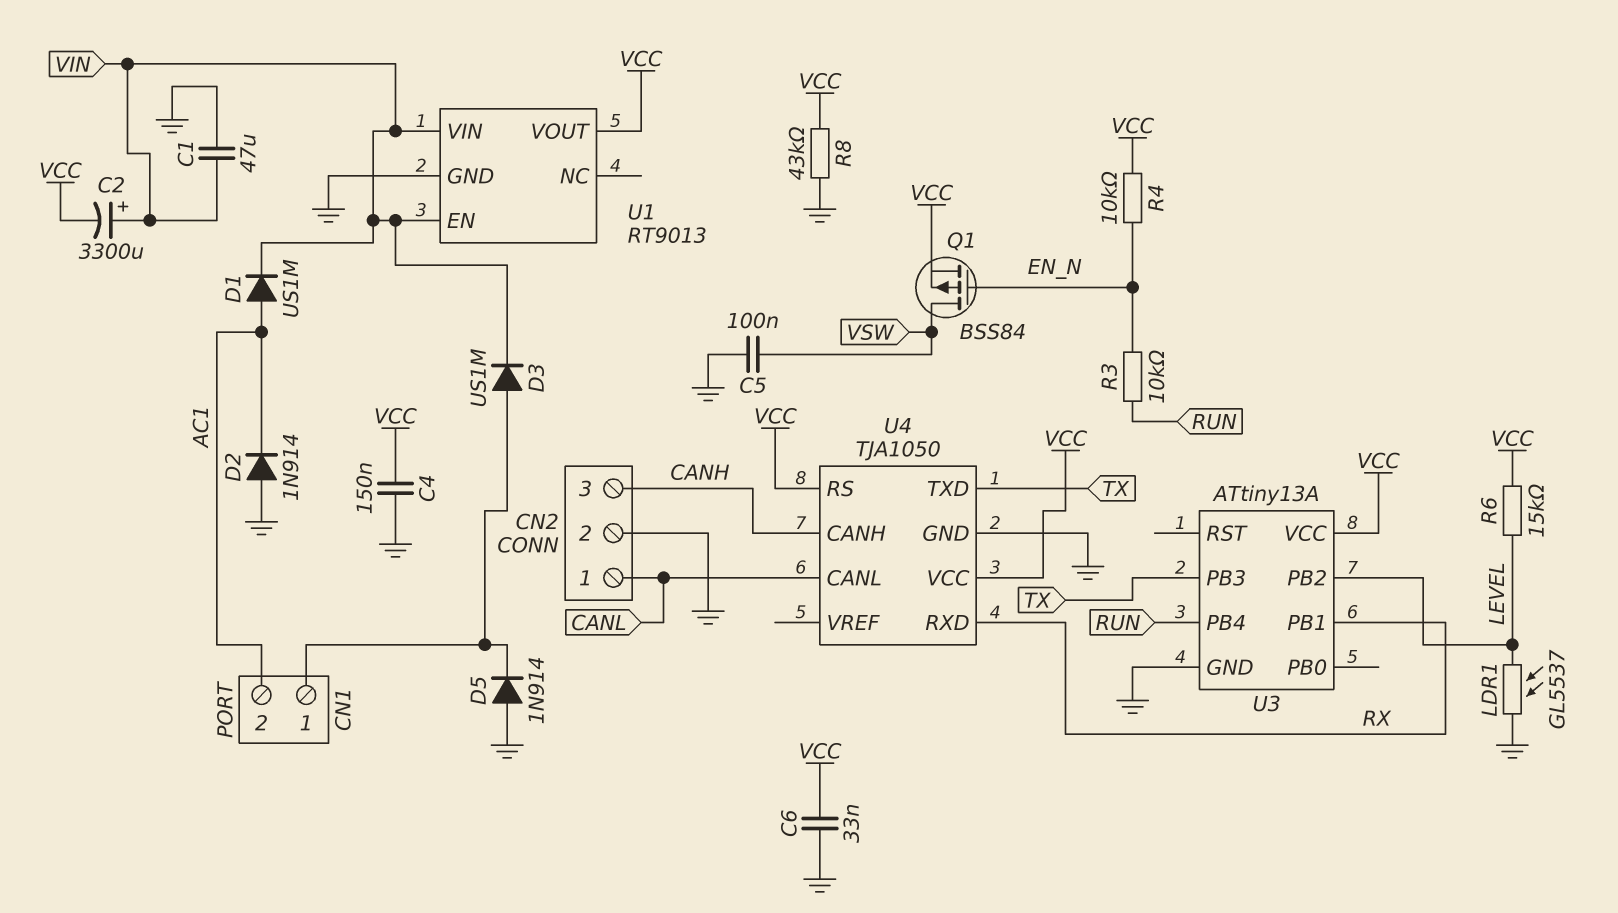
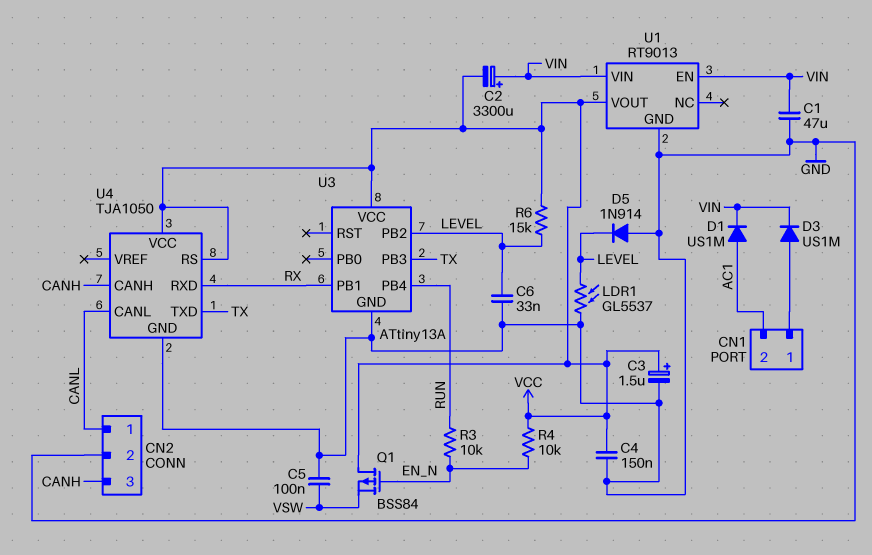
C3: none -> 1.5uF (plus VCC, minus GND)
C6: 33nF (GND, VCC) -> 33nF (GND, LEVEL)
D2: diode 1N914 (A GND, K AC1) -> none
D5: diode 1N914 (A GND, K CN1/1) -> diode 1N914 (A GND, K LEVEL)
Q1: PMOS BSS84 (G EN_N, D VSW, S VCC) -> PMOS BSS84 (G EN_N, D VCC, S VSW)
R8: 43k (GND, VCC) -> none

